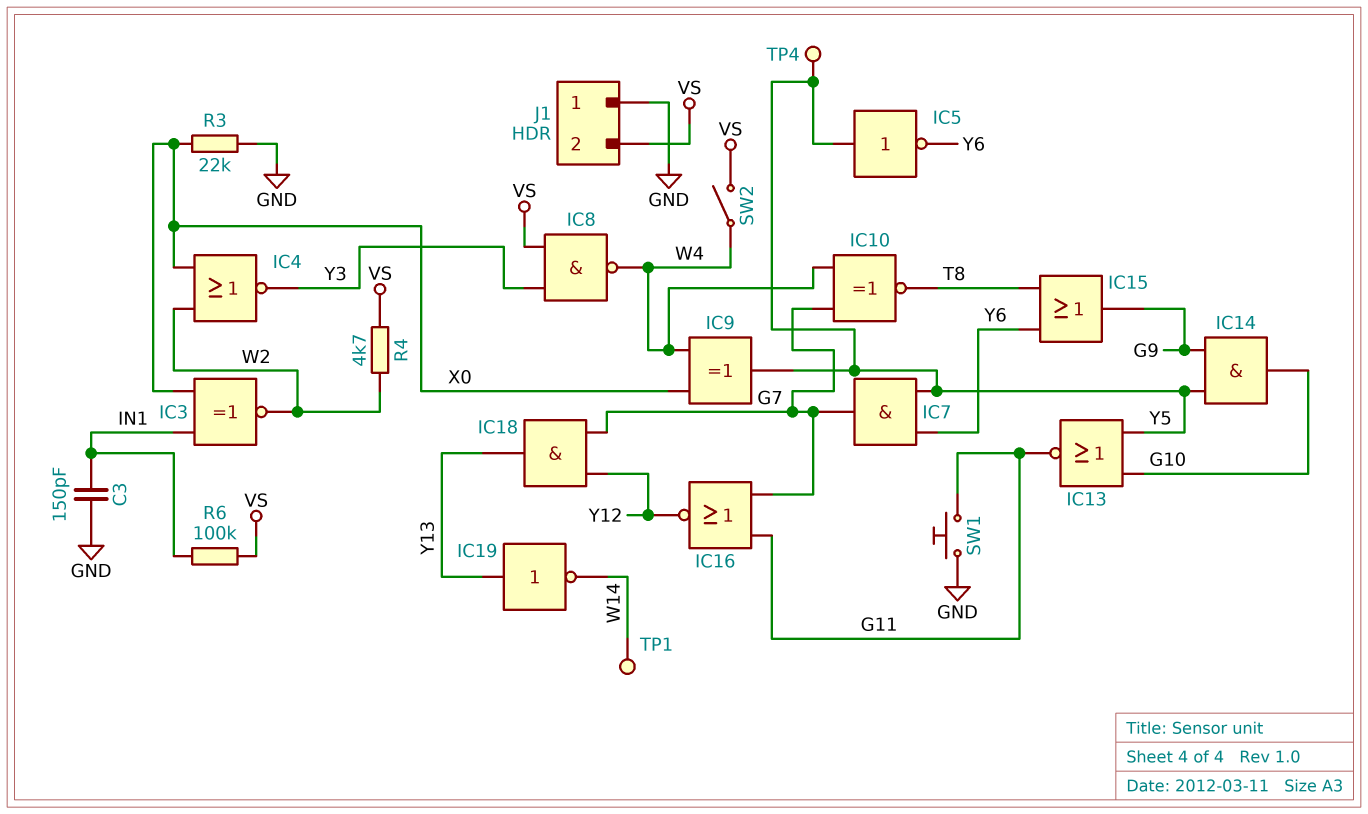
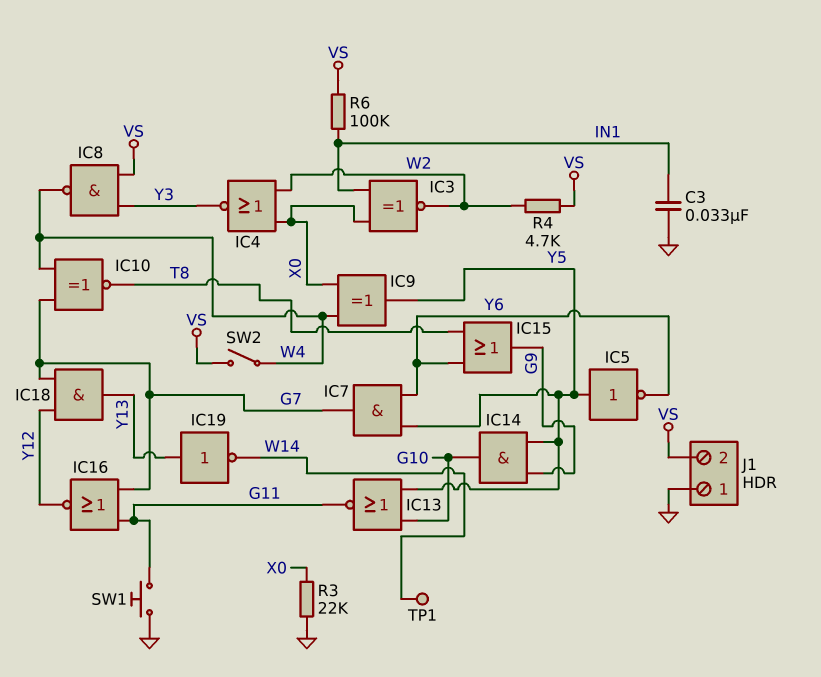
C3: 150pF (GND, IN1) -> 33nF (GND, IN1)
TP4: test point (Y5) -> none

